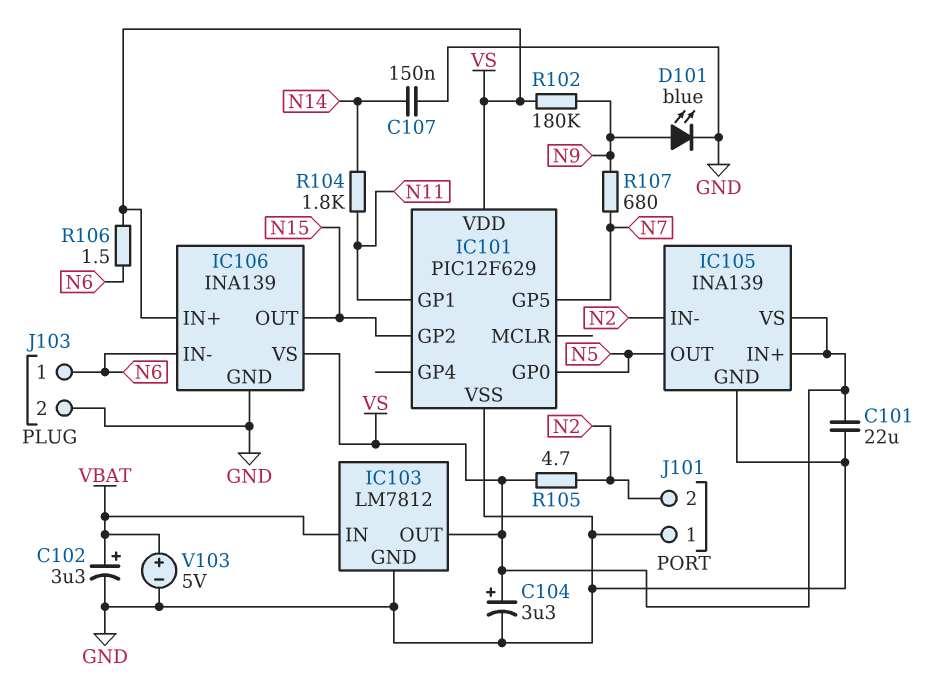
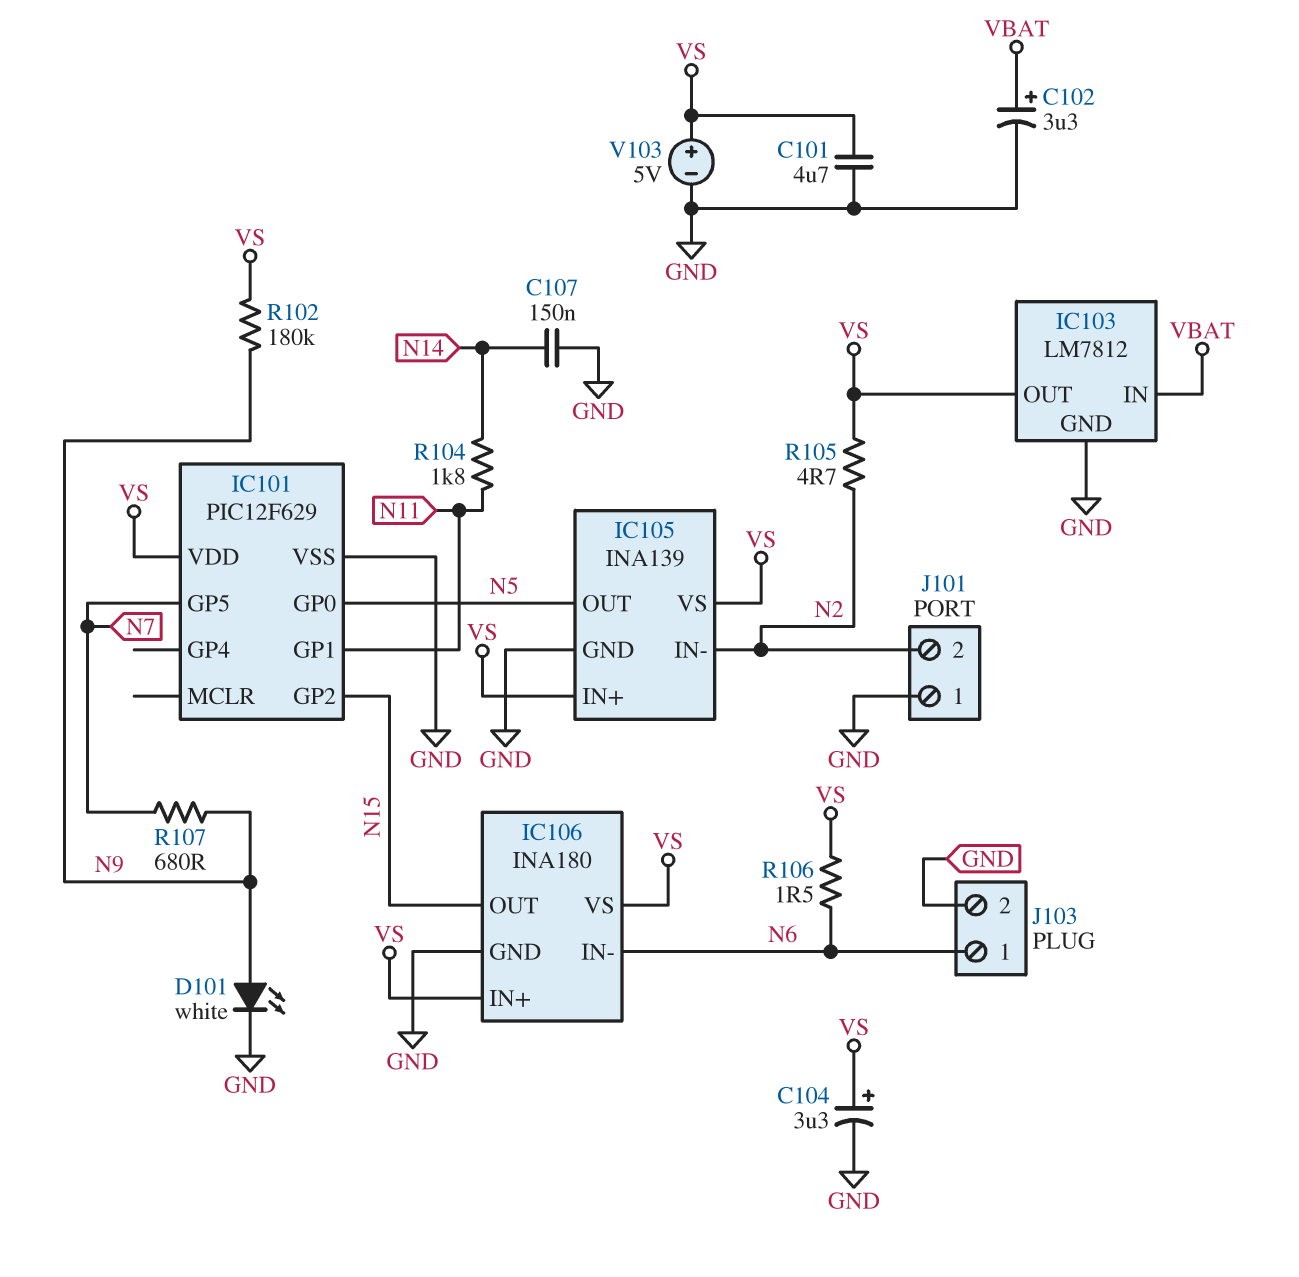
C101: 22uF (GND, VS) -> 4.7uF (GND, VS)
D101: LED blue (A N9, K GND) -> LED white (A N9, K GND)
IC106: INA139 -> INA180
V103: 5V (plus VBAT, minus GND) -> 5V (plus VS, minus GND)

